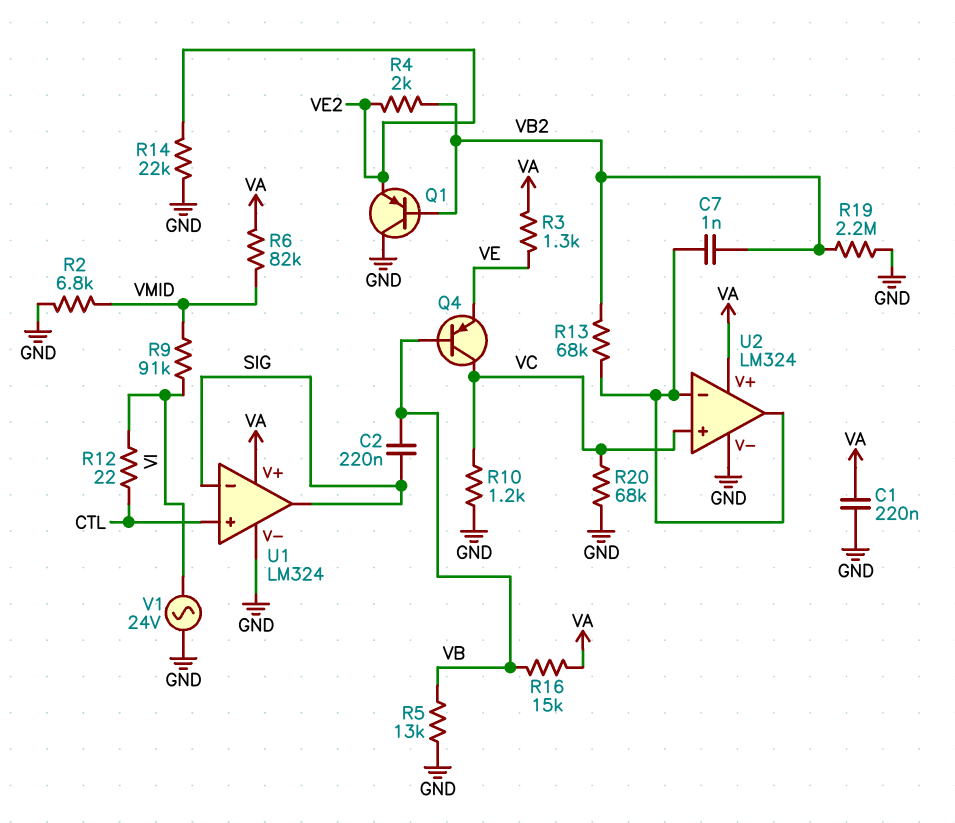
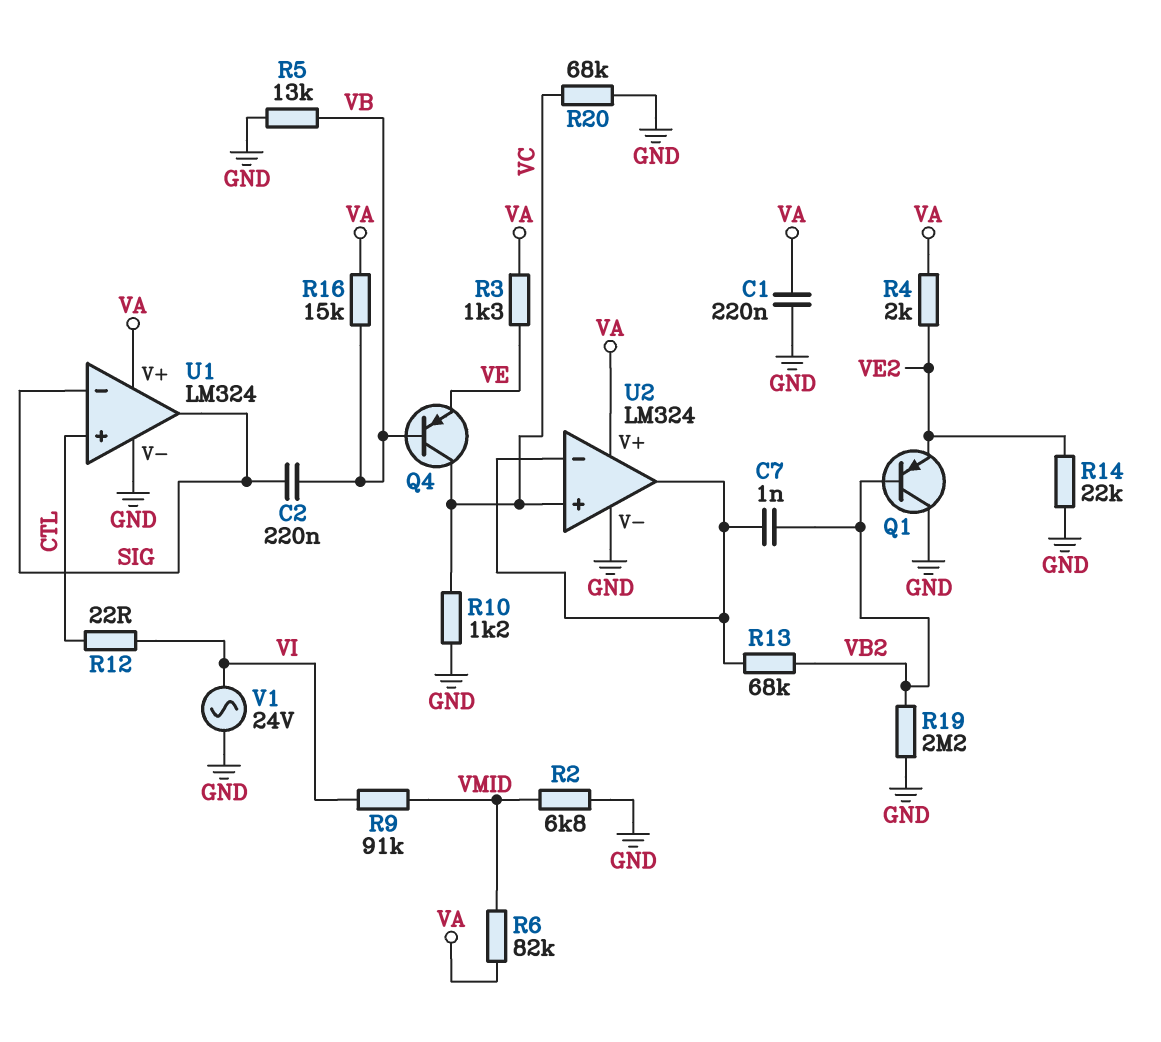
R4: 2k (VB2, VE2) -> 2k (VA, VE2)

